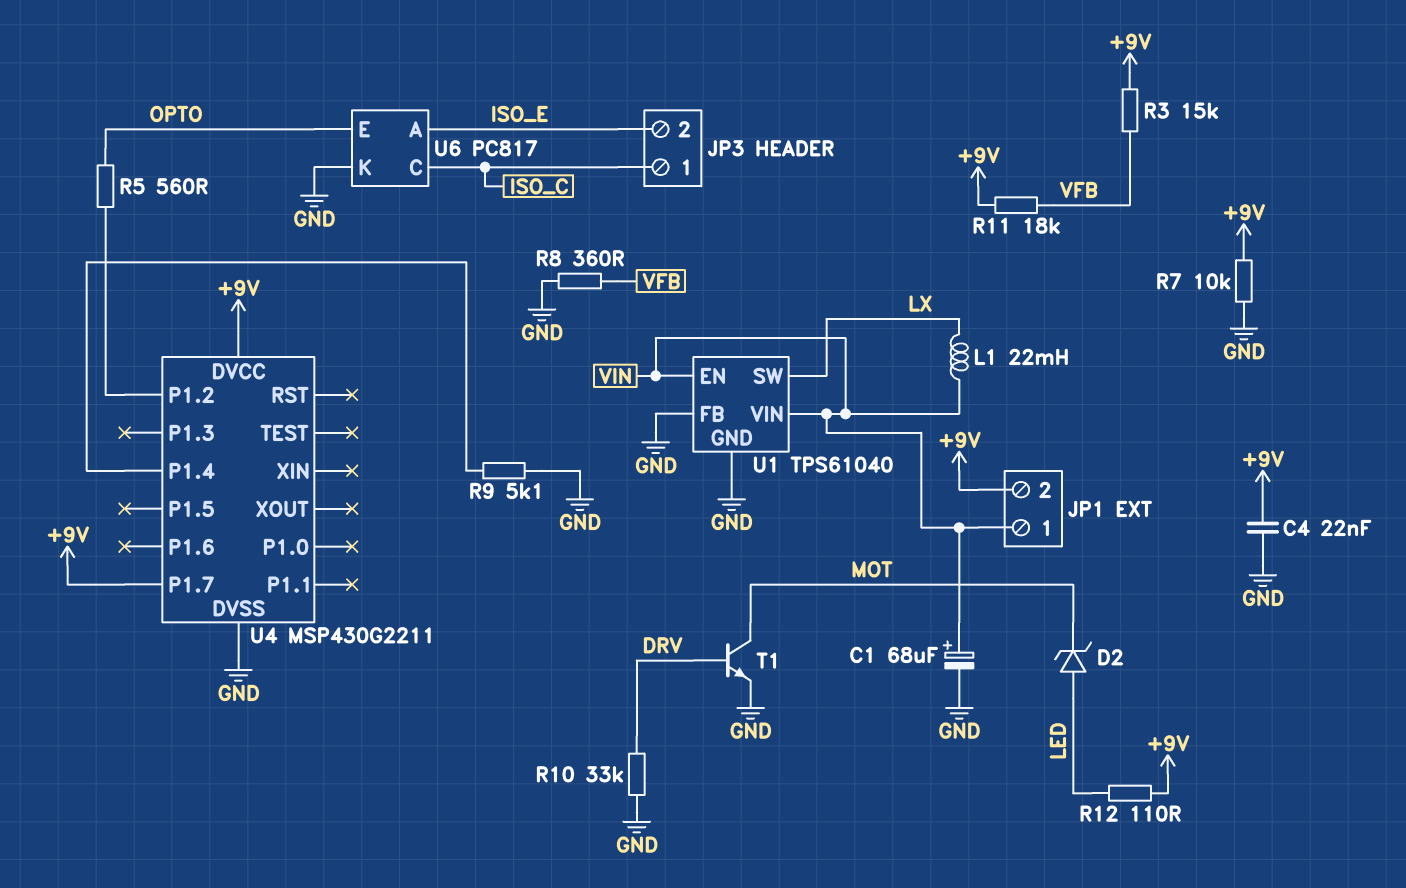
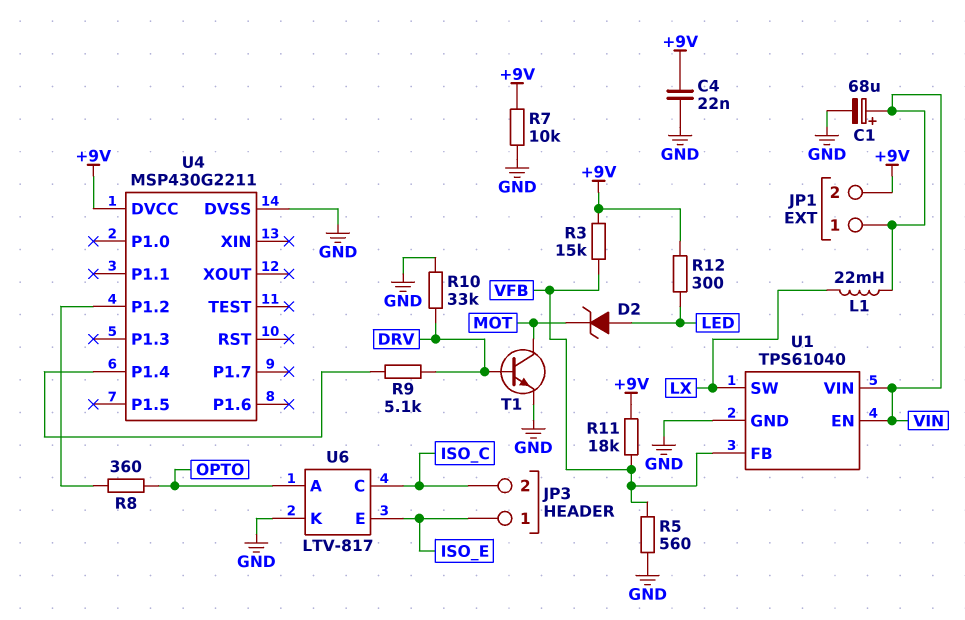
JP3 pin 1: ISO_C -> ISO_E
JP3 pin 2: ISO_E -> ISO_C
R5: 560 (OPTO, U4/P1.2) -> 560 (GND, VFB)
R8: 360 (GND, VFB) -> 360 (OPTO, U4/P1.2)
R9: 5.1k (GND, U4/P1.4) -> 5.1k (DRV, U4/P1.4)
R12: 110 (+9V, LED) -> 300 (+9V, LED)
U1 pin FB: GND -> VFB
U4 pin P1.7: +9V -> none
U6: PC817 -> LTV-817
U6 pin A: ISO_E -> OPTO
U6 pin E: OPTO -> ISO_E

